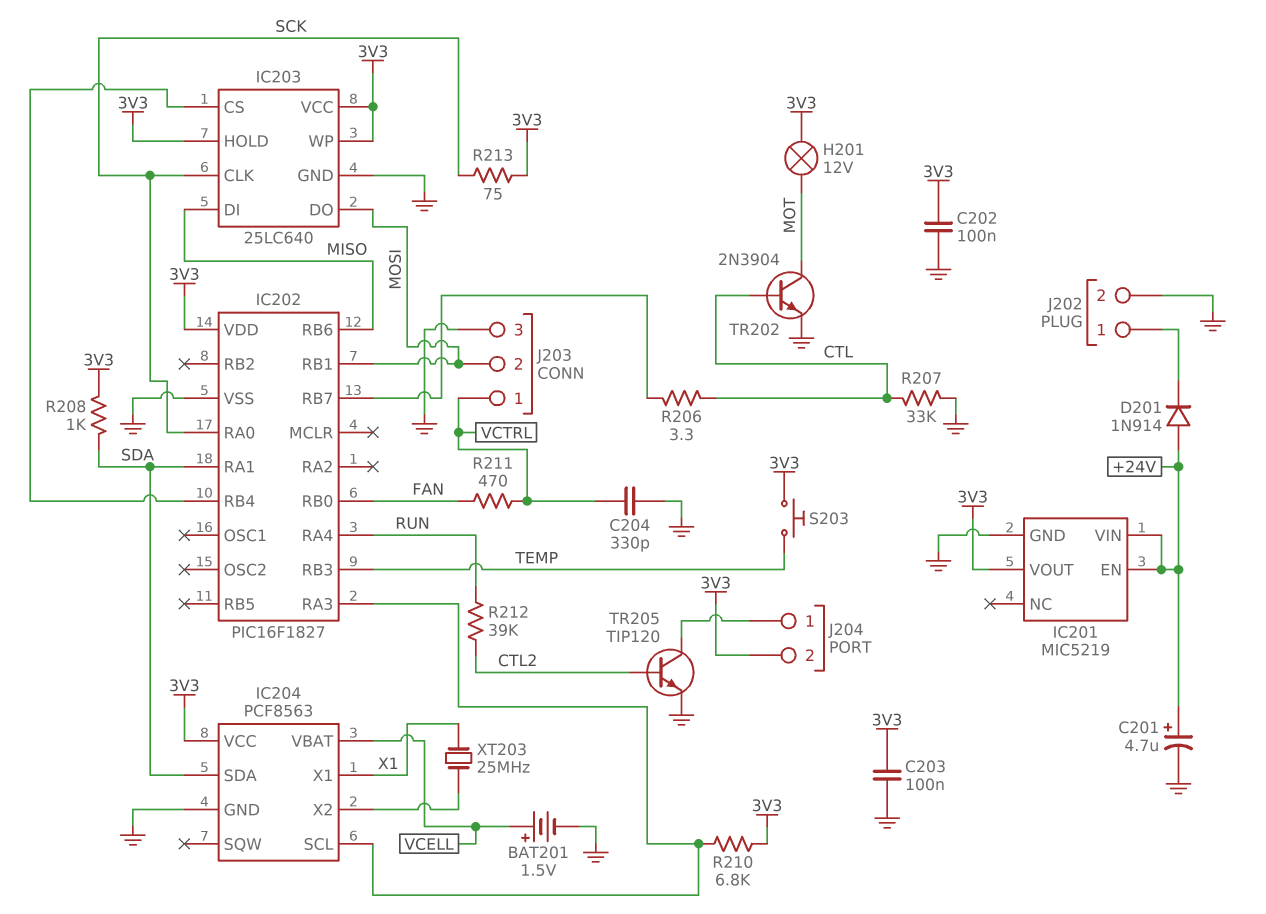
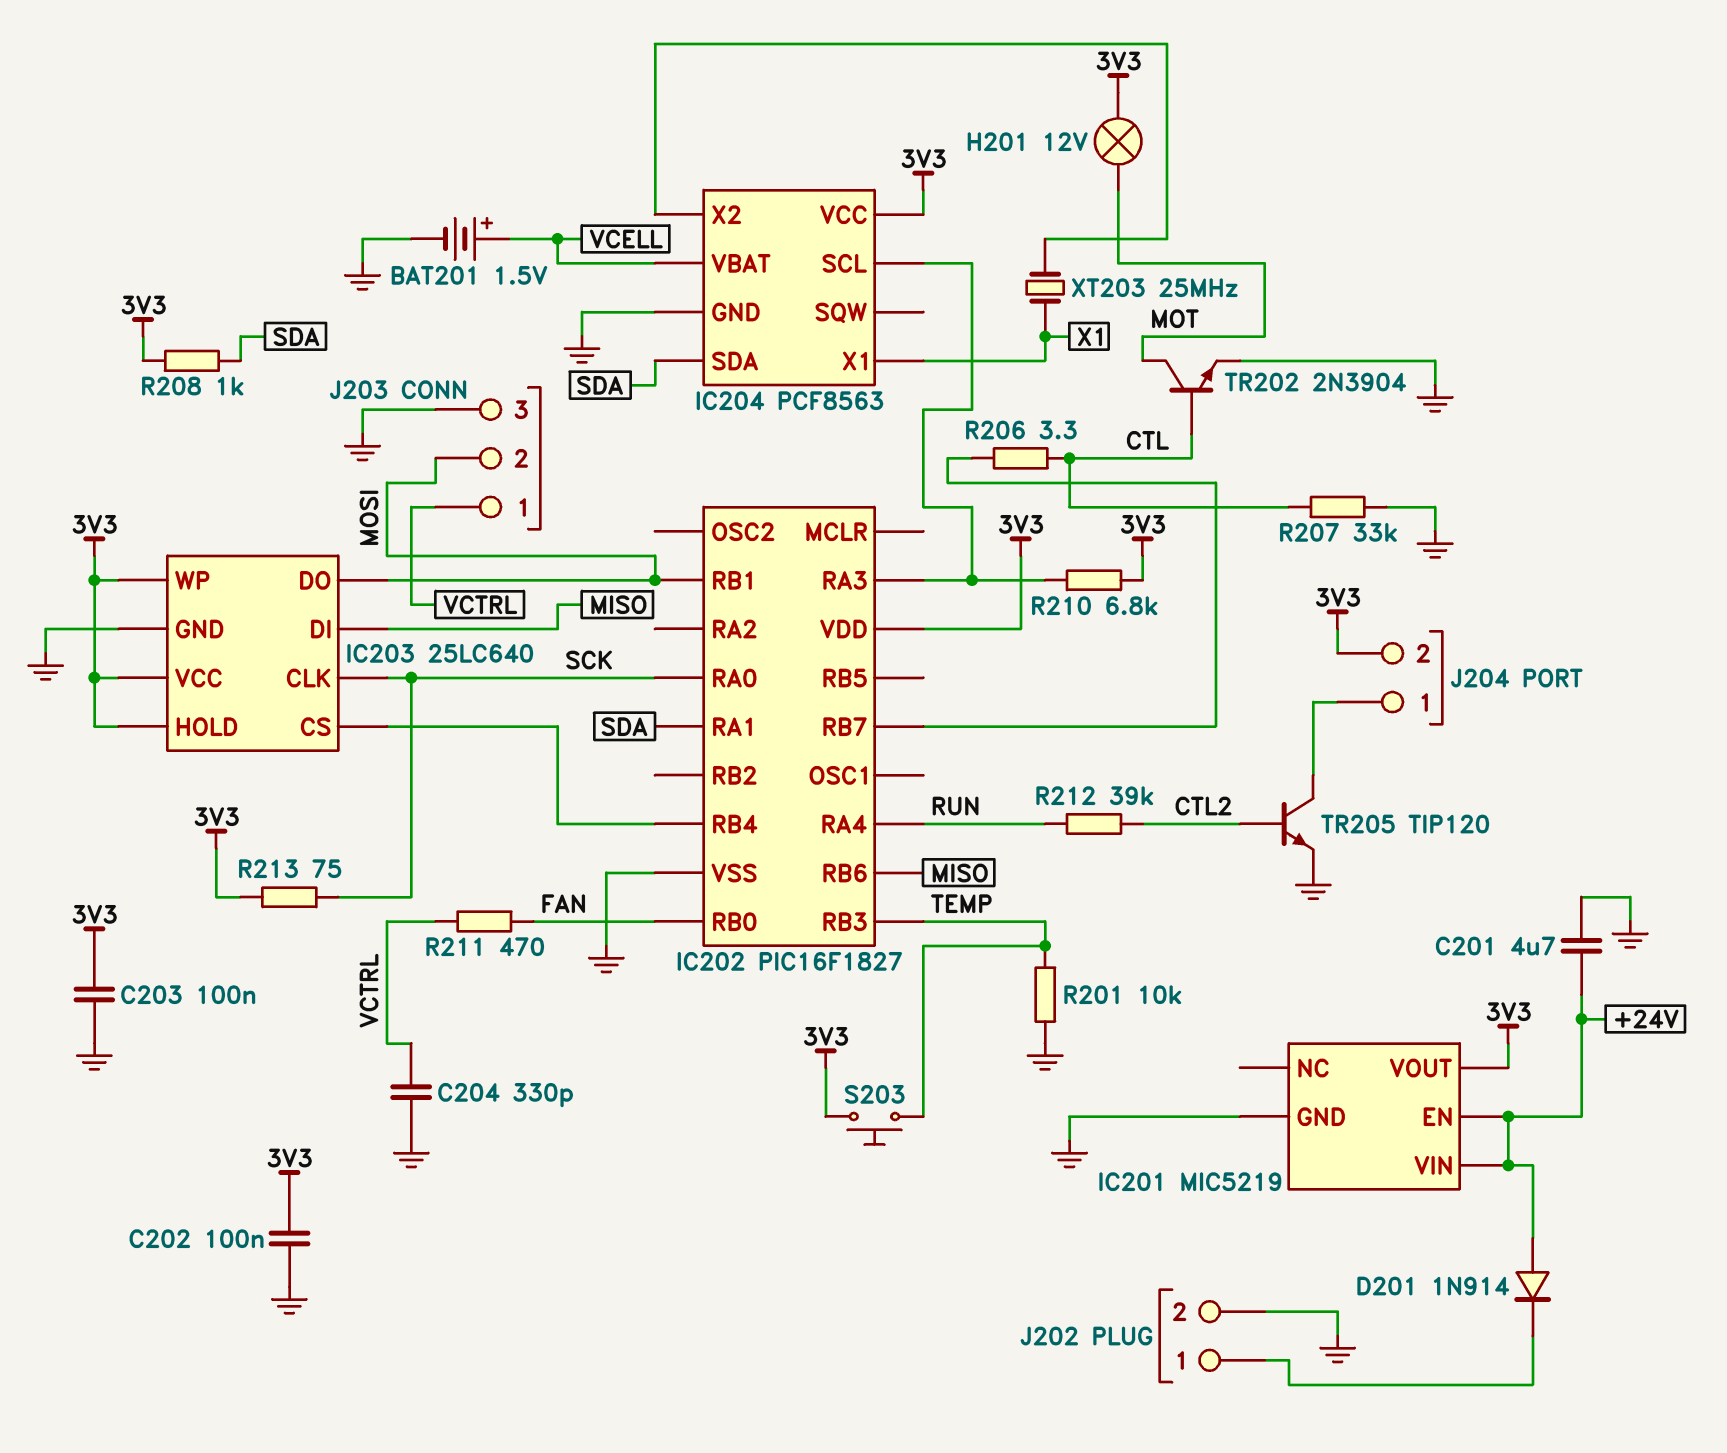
C201: 4.7uF (plus +24V, minus GND) -> 4.7uF (+24V, GND)
R201: none -> 10k (GND, TEMP)

